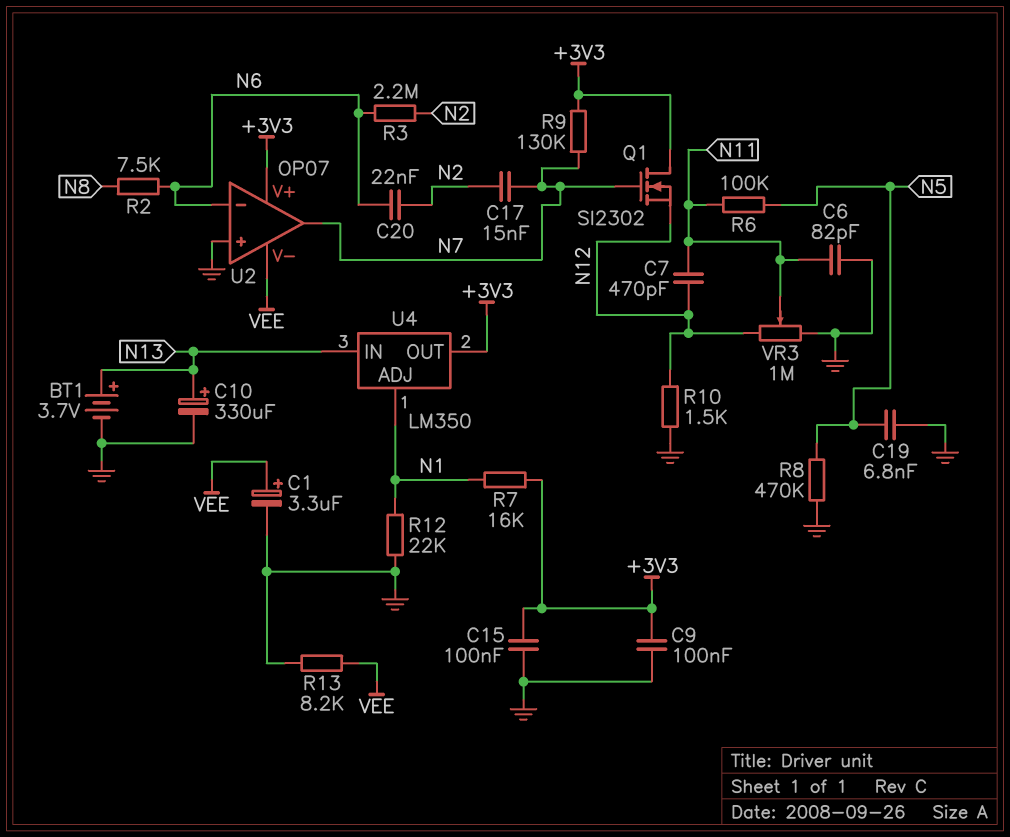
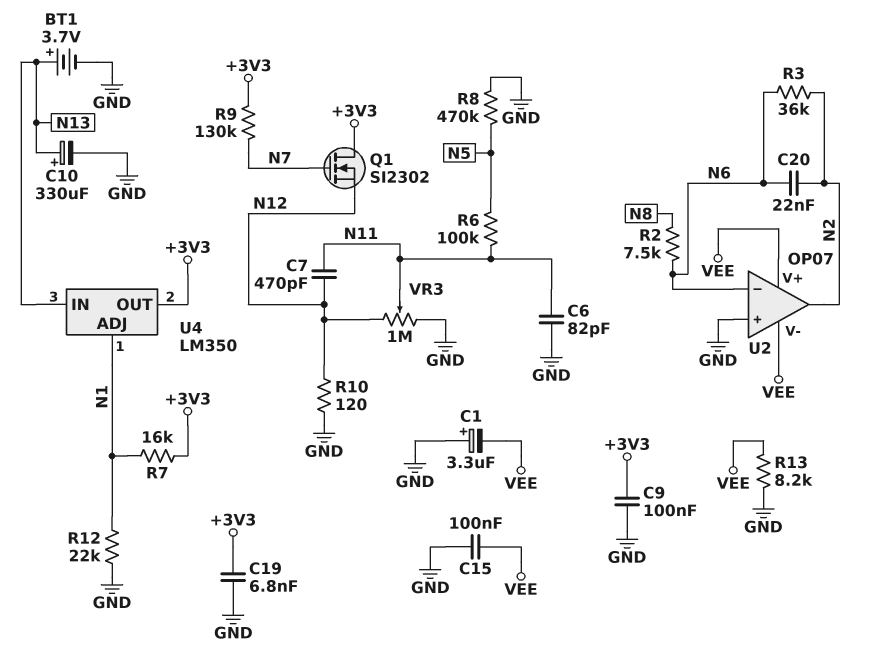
C1: 3.3uF (plus VEE, minus GND) -> 3.3uF (plus GND, minus VEE)
C15: 100nF (+3V3, GND) -> 100nF (GND, VEE)
C17: 15nF (N2, N7) -> none
C19: 6.8nF (GND, N5) -> 6.8nF (+3V3, GND)
R3: 2.2M (N2, N6) -> 36k (N2, N6)
R10: 1.5k (GND, N12) -> 120 (GND, N12)
U2 pin V+: +3V3 -> VEE
U2 pin out: N7 -> N2

